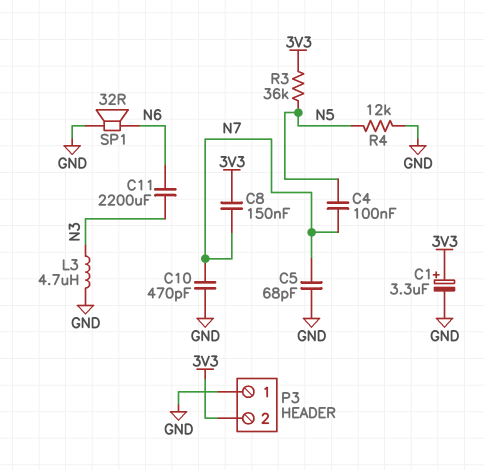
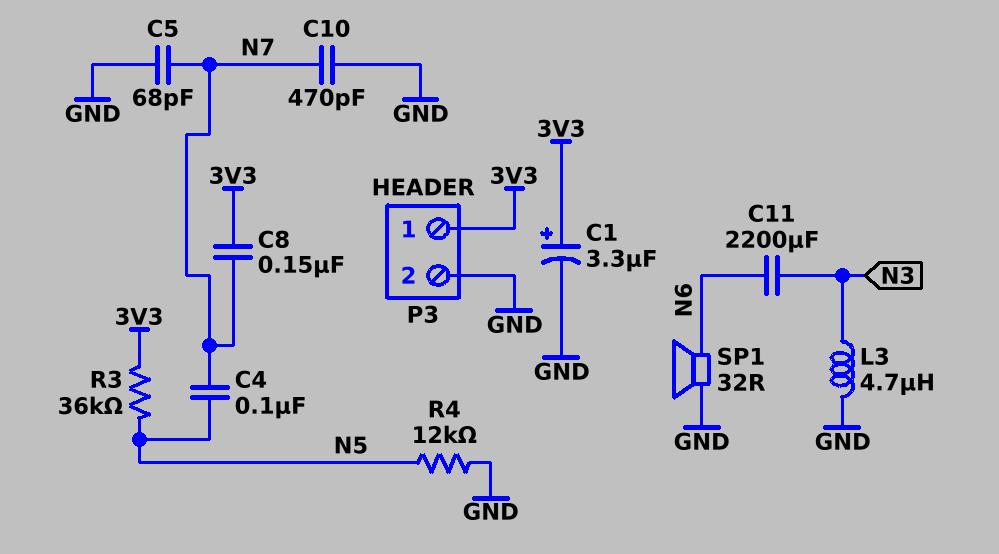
P3 pin 1: GND -> 3V3
P3 pin 2: 3V3 -> GND

